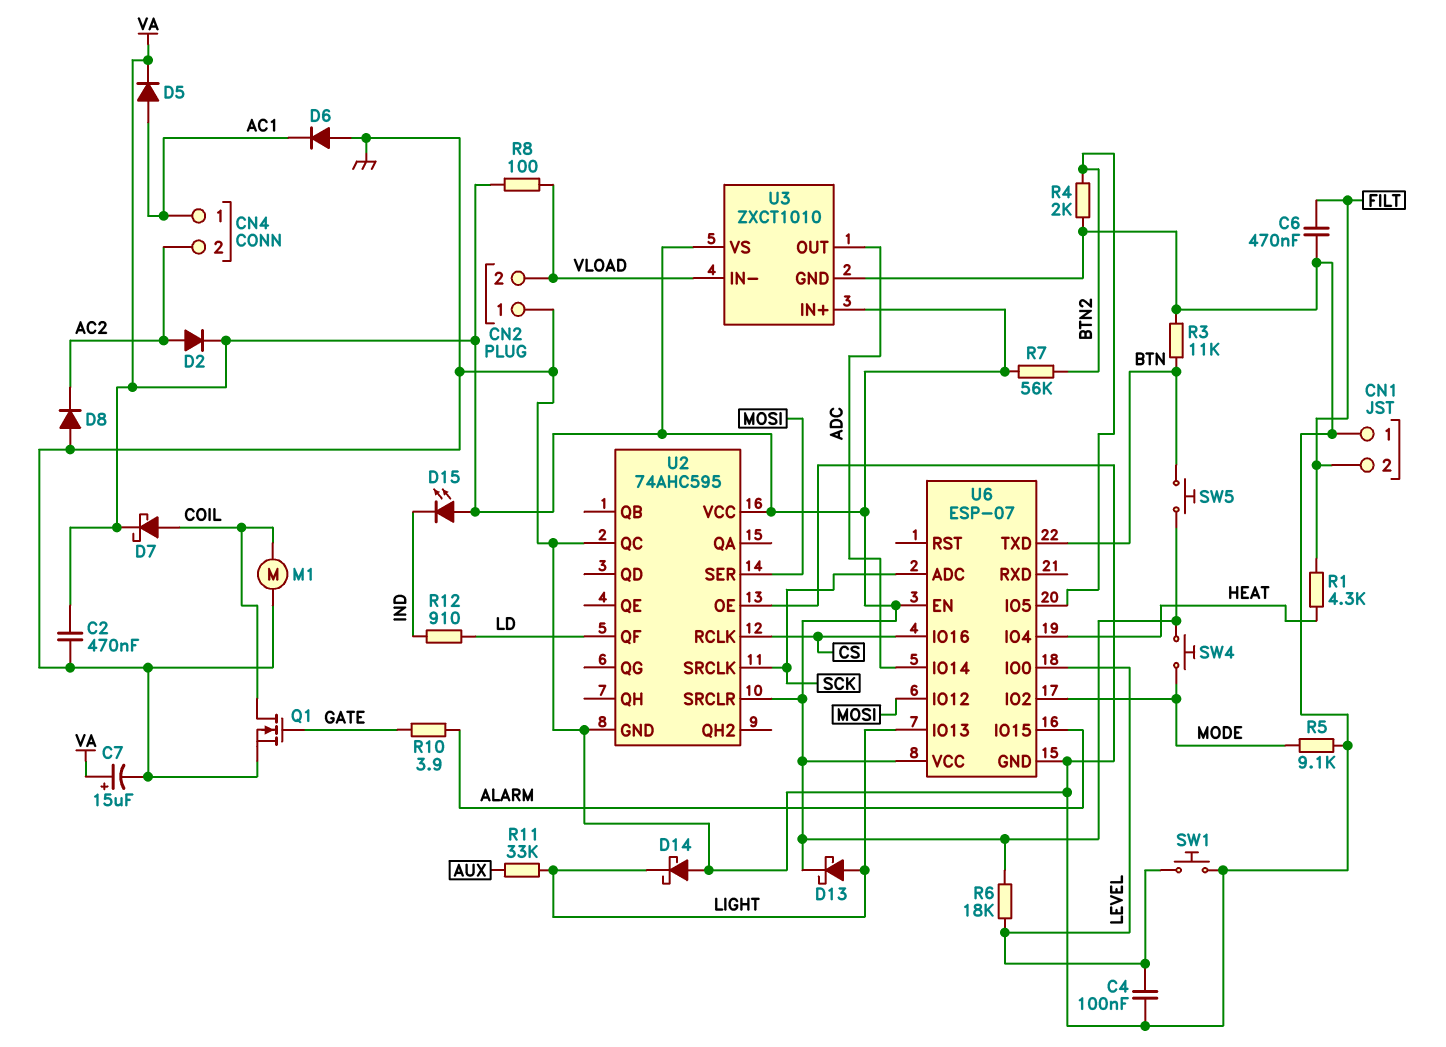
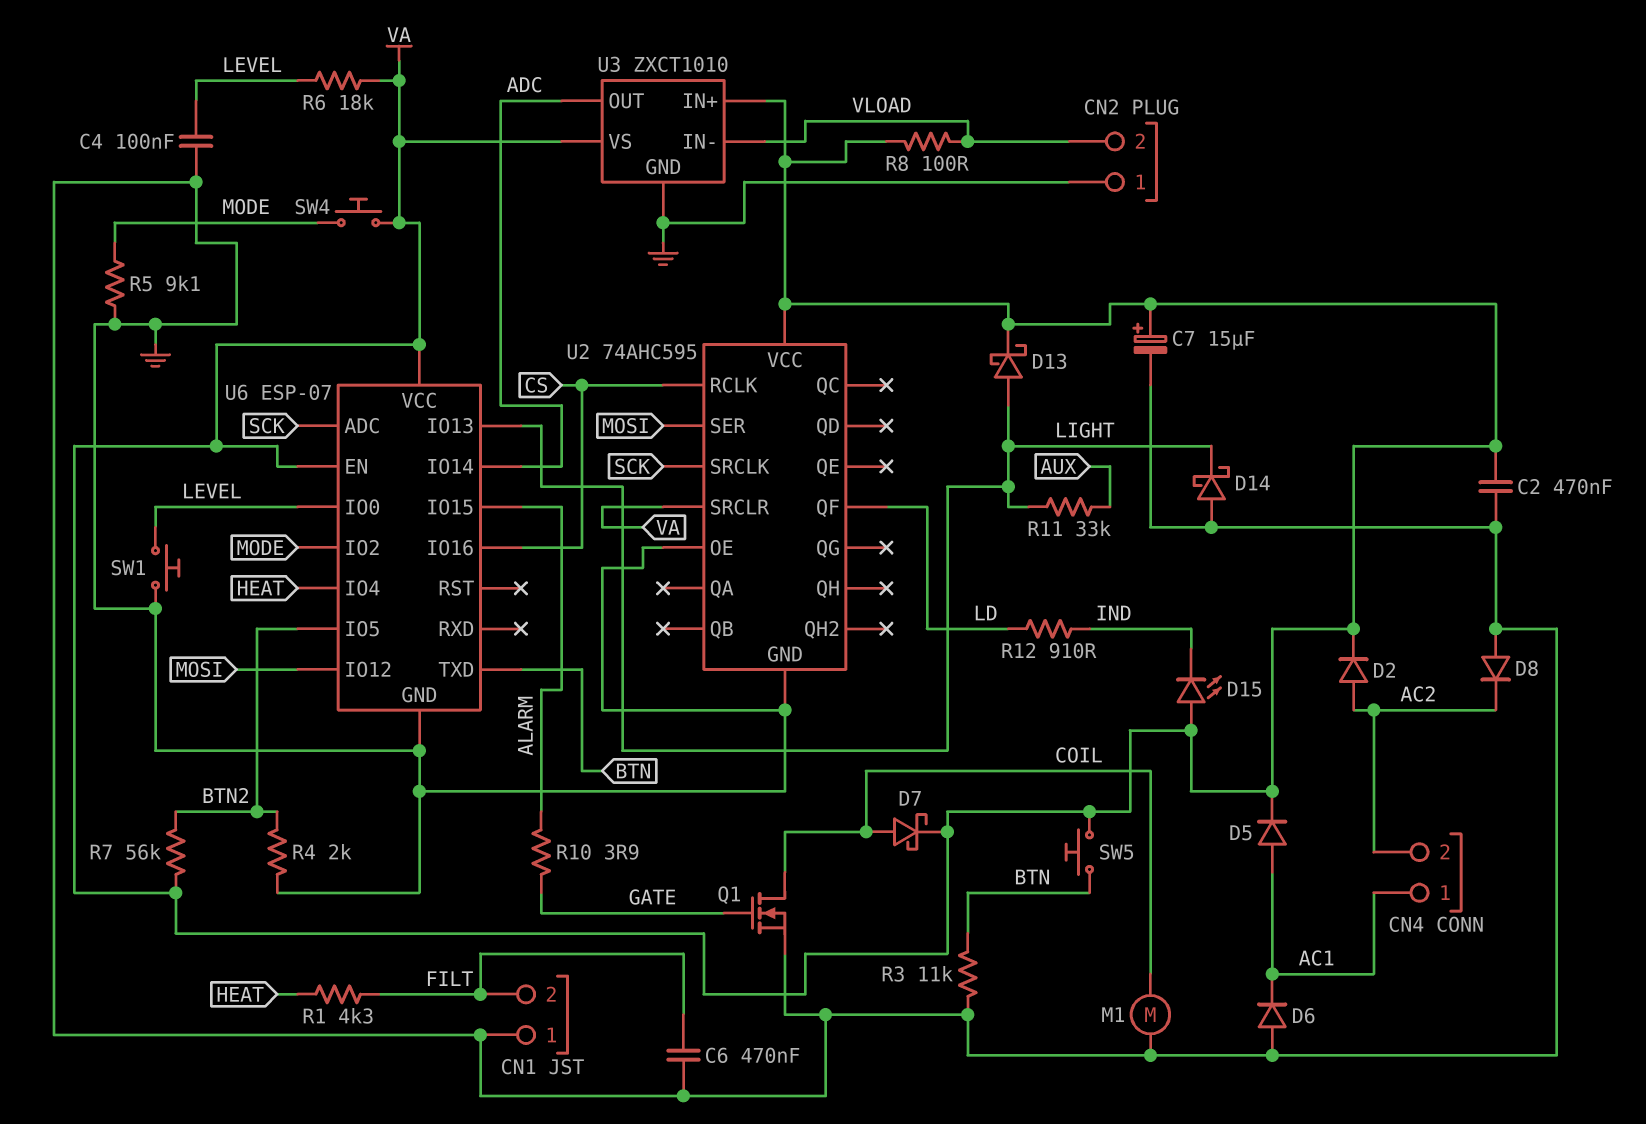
U2 pin QC: GND -> none

